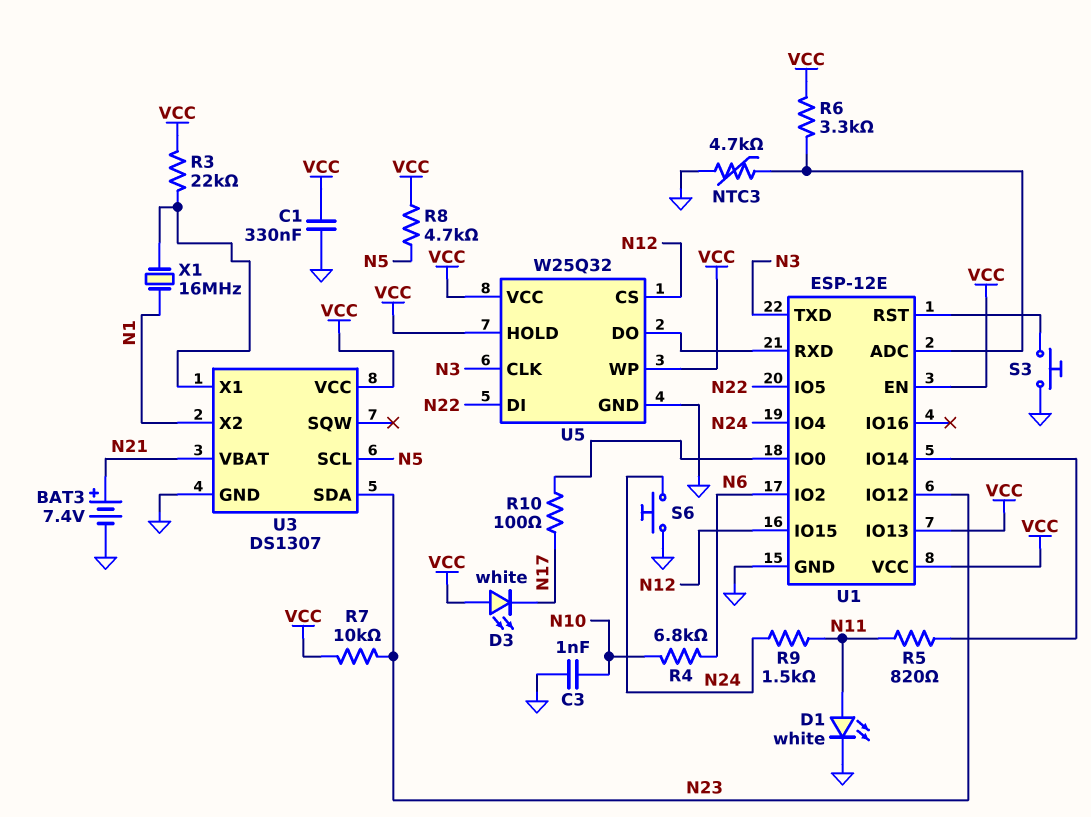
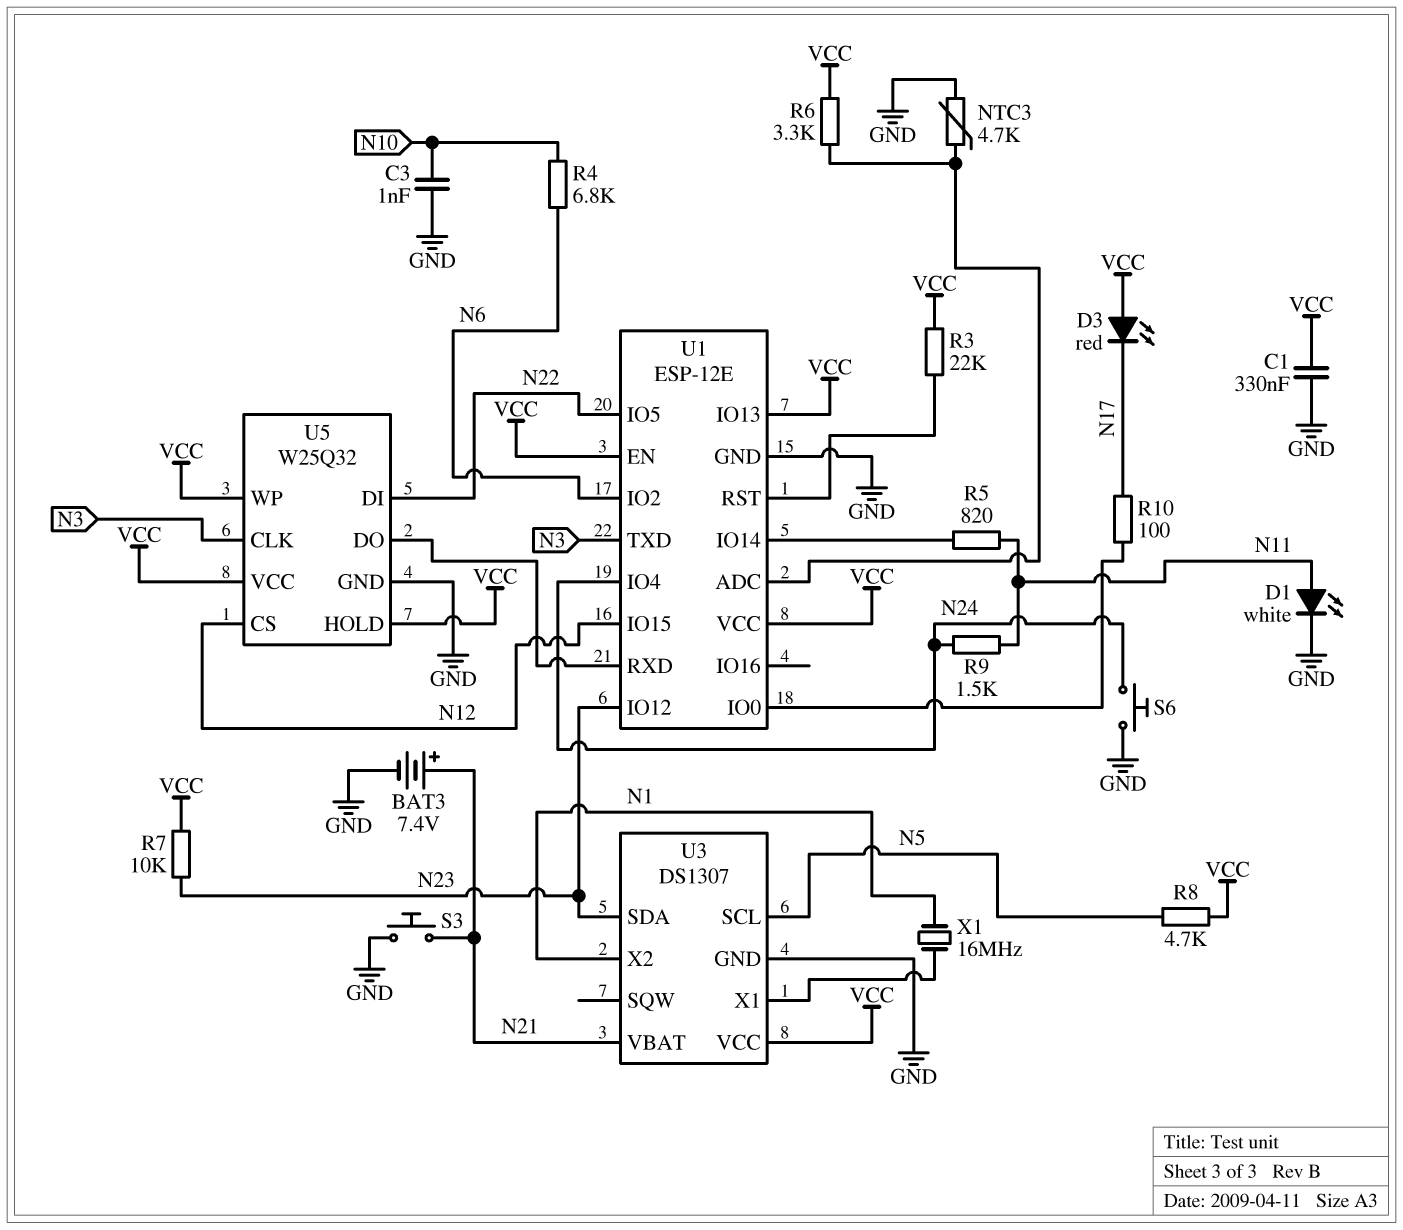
D3: LED white (A VCC, K N17) -> LED red (A VCC, K N17)
R3: 22k (U3/X1, VCC) -> 22k (U1/RST, VCC)
S3: button (GND, U1/RST) -> button (GND, N21)

